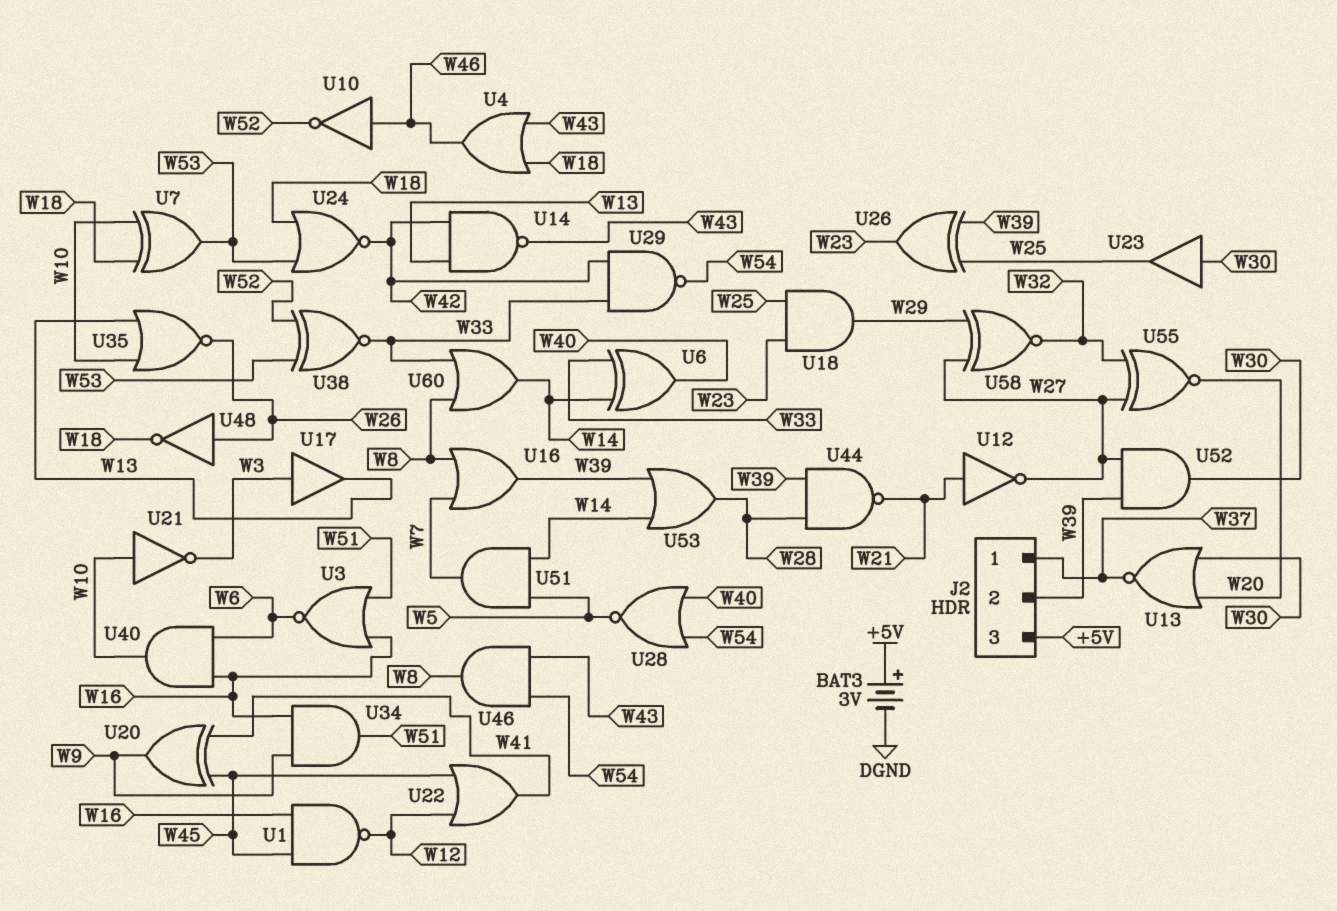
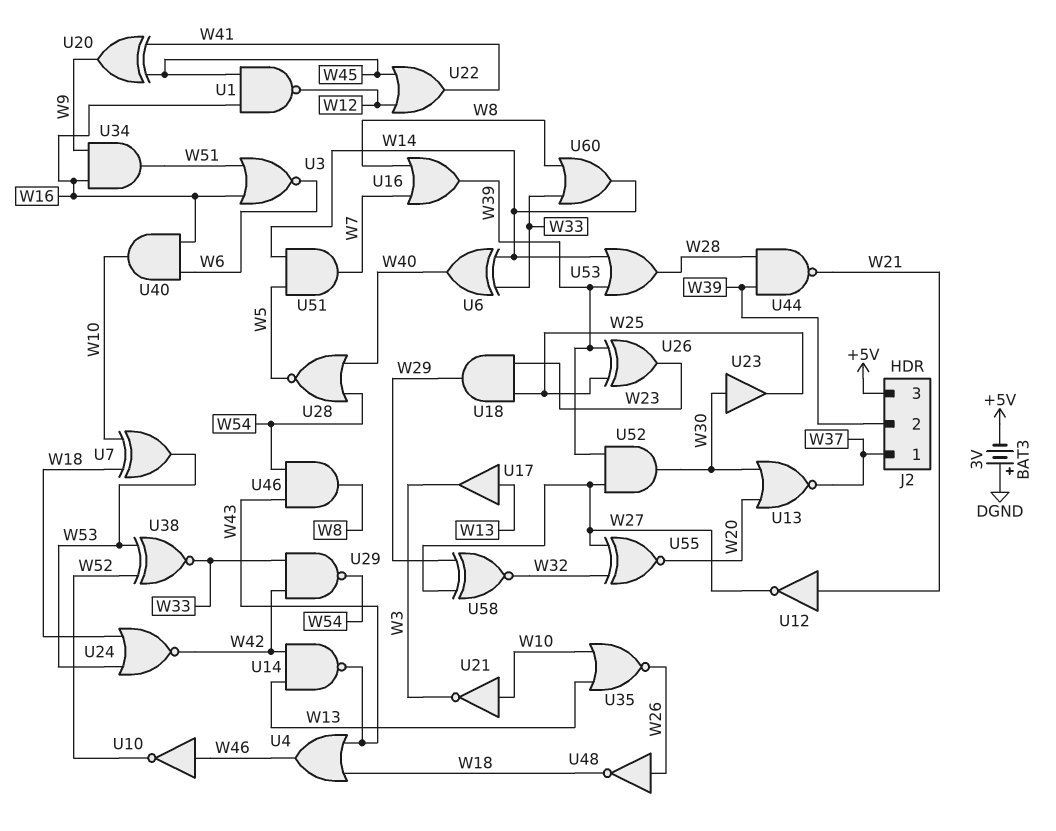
BAT3: 3V (plus +5V, minus DGND) -> 3V (plus DGND, minus +5V)
U17: buffer (in W3, out W13) -> buffer (in W13, out W3)

